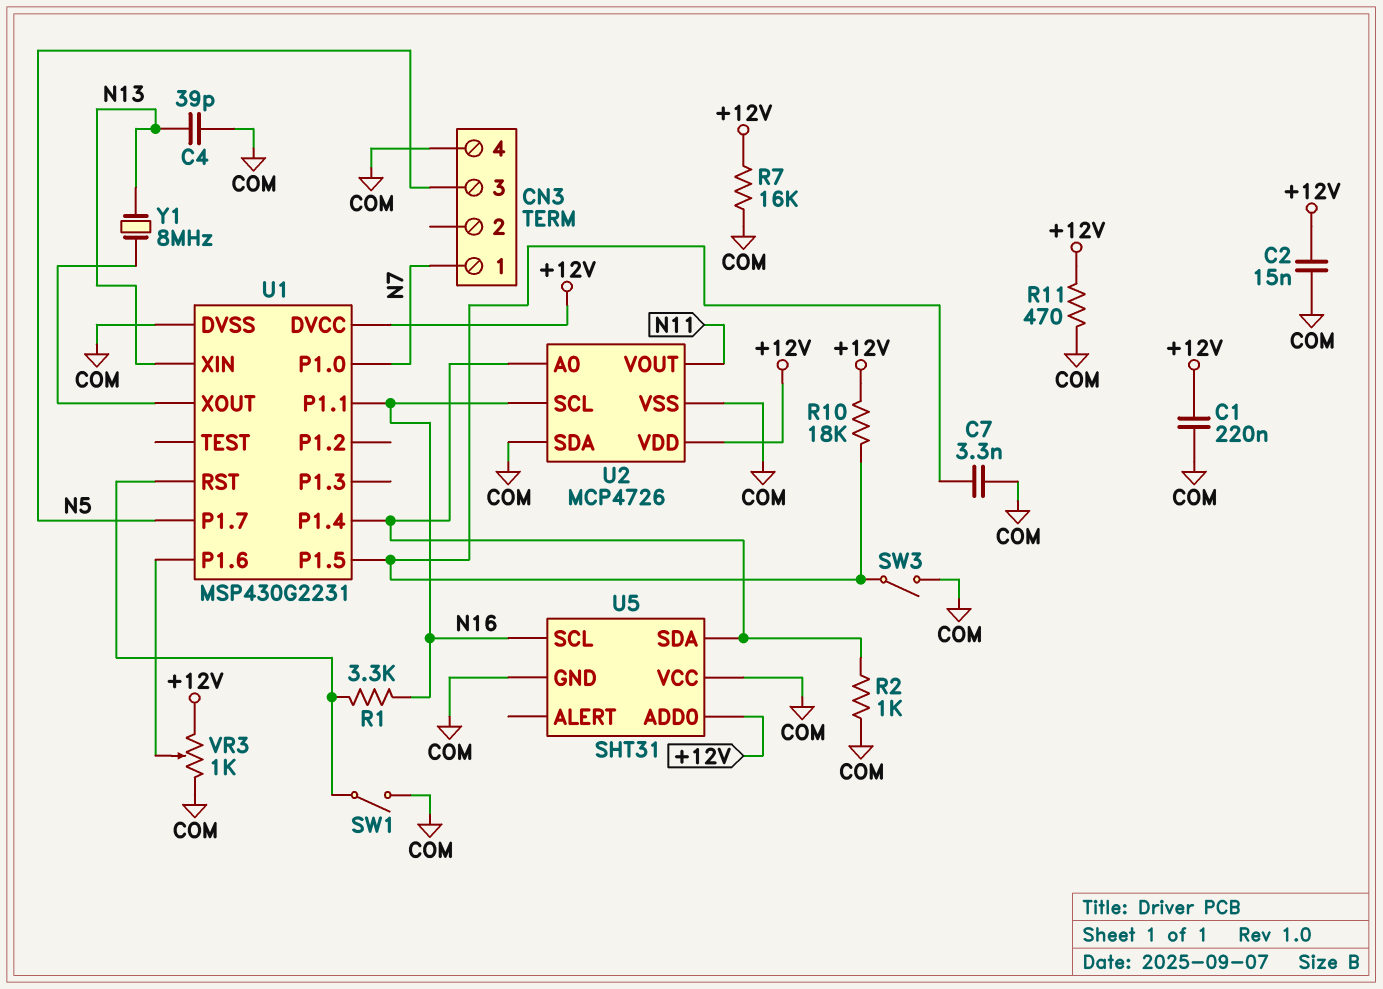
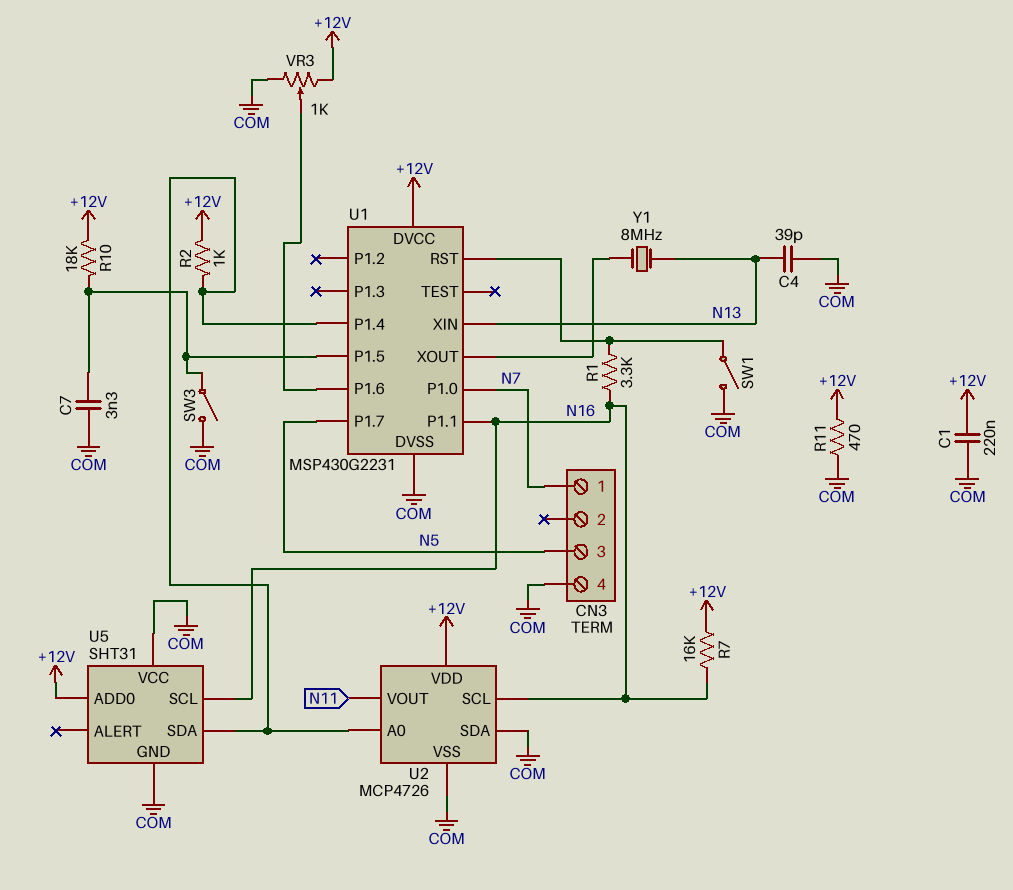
C2: 15nF (+12V, COM) -> none
R2: 1k (COM, U1/P1.4) -> 1k (+12V, U1/P1.4)
R7: 16k (+12V, COM) -> 16k (+12V, N16)

